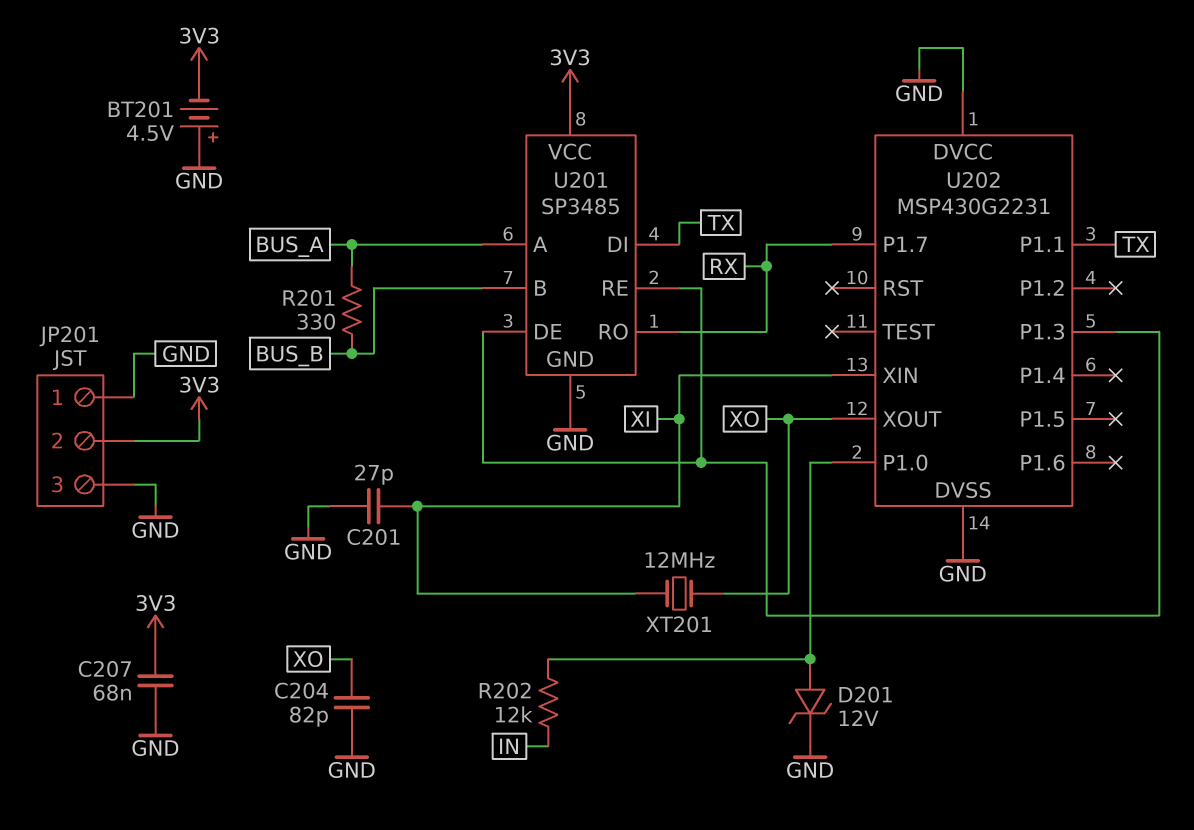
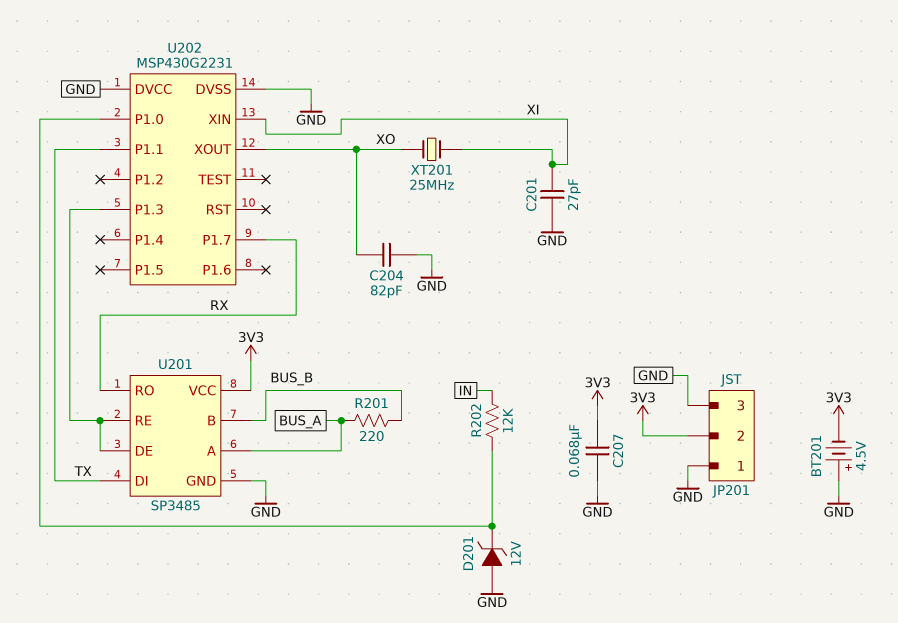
D201: zener 12V (A U202/P1.0, K GND) -> zener 12V (A GND, K U202/P1.0)
R201: 330 (BUS_A, BUS_B) -> 220 (BUS_A, BUS_B)
XT201: 12MHz (XI, XO) -> 25MHz (XI, XO)

